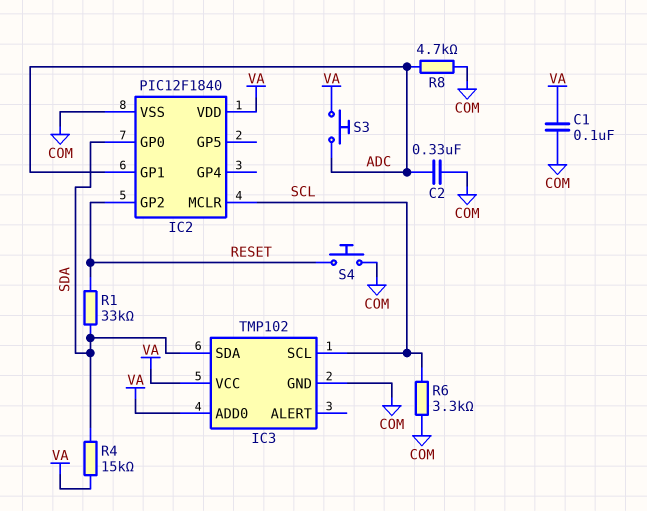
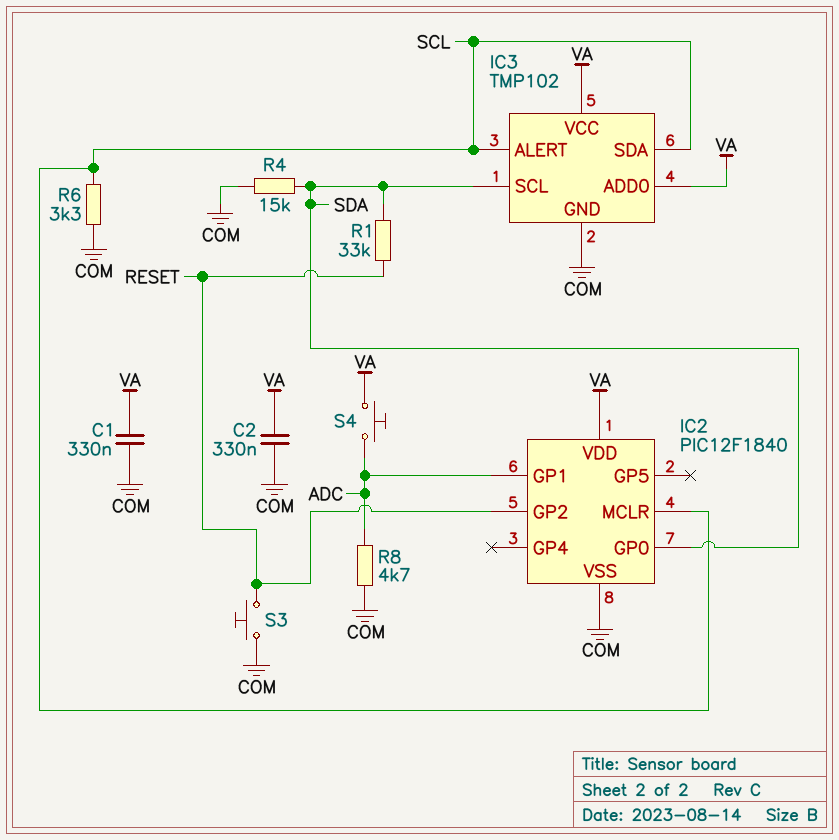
C1: 100nF (COM, VA) -> 330nF (COM, VA)
C2: 330nF (ADC, COM) -> 330nF (COM, VA)
IC3 pin ALERT: none -> SCL
IC3 pin SCL: SCL -> SDA
IC3 pin SDA: SDA -> SCL
R4: 15k (SDA, VA) -> 15k (COM, SDA)
S3: button (ADC, VA) -> button (COM, RESET)
S4: button (COM, RESET) -> button (ADC, VA)

